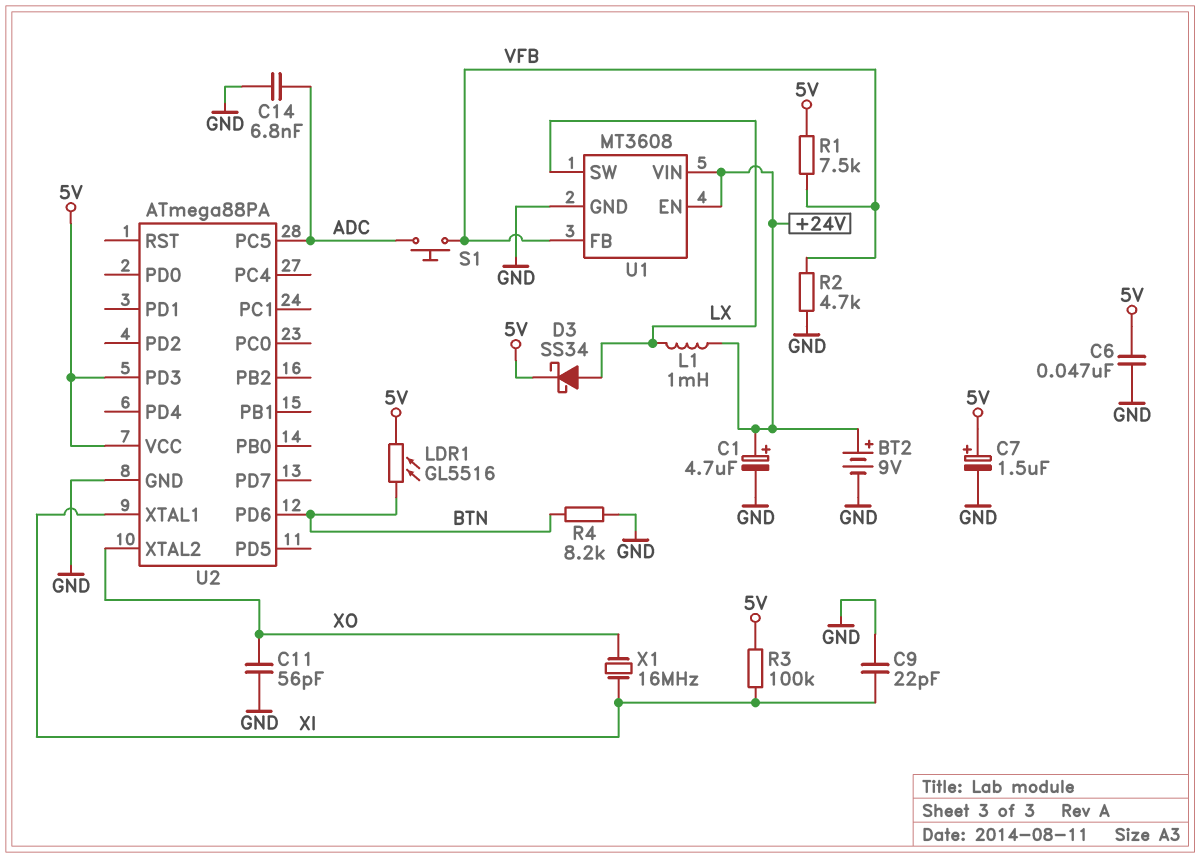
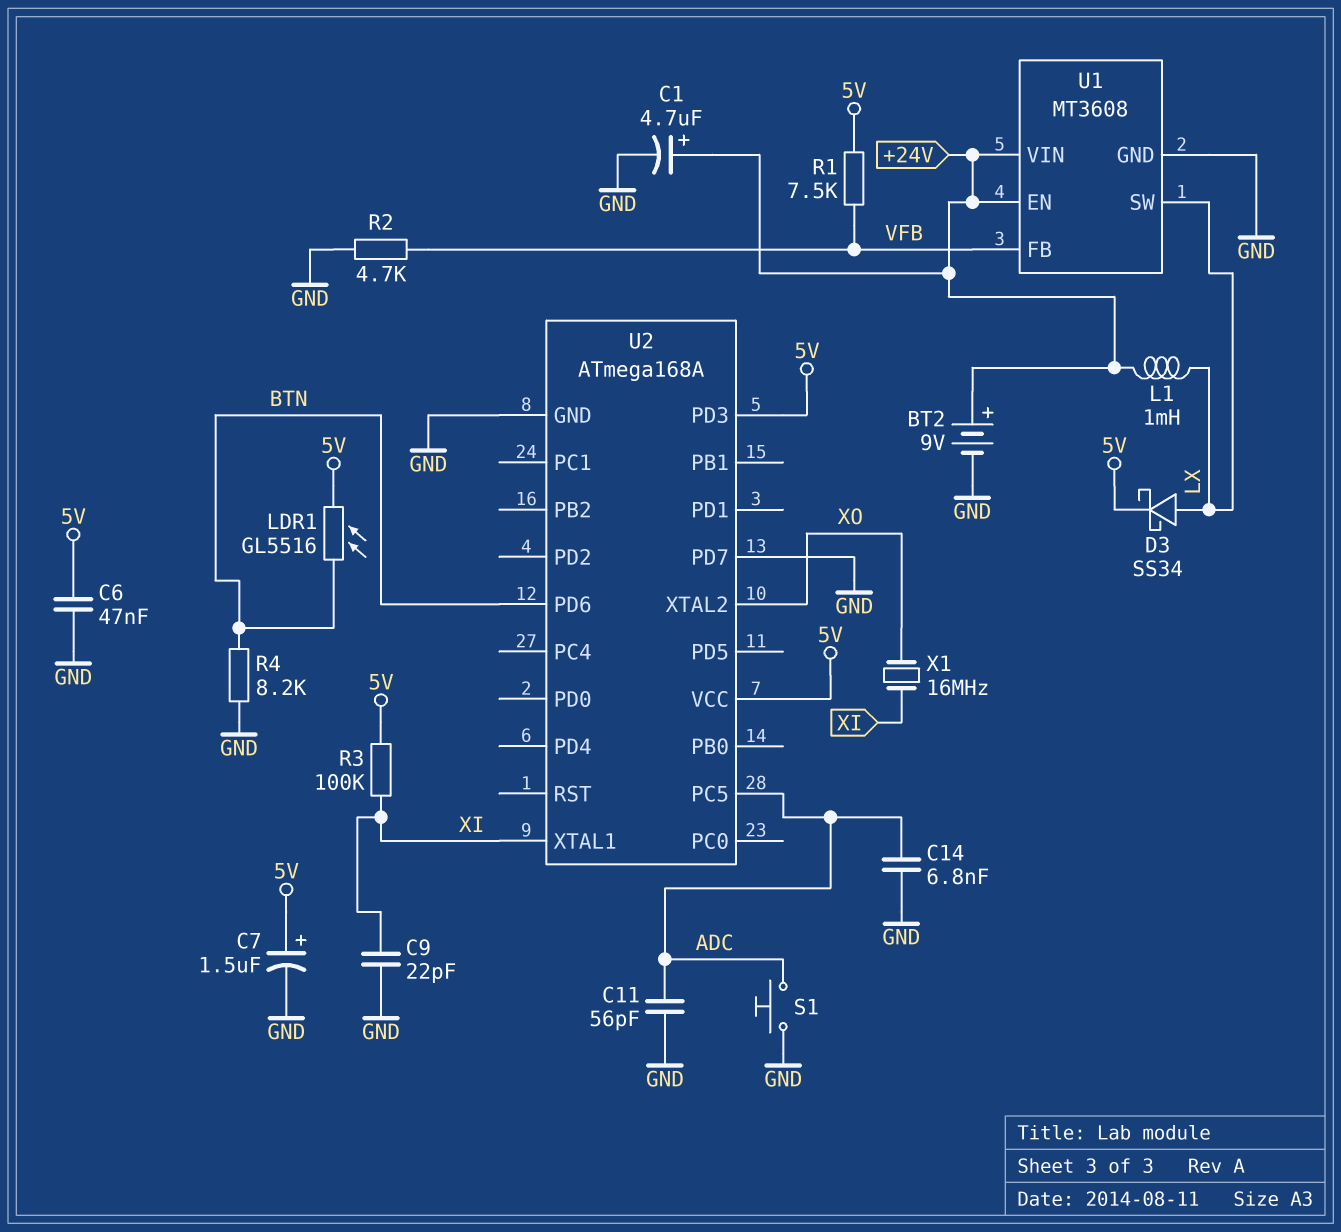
C11: 56pF (GND, XO) -> 56pF (ADC, GND)
S1: button (ADC, VFB) -> button (ADC, GND)
U2: ATmega88PA -> ATmega168A
U2 pin PD7: none -> GND

